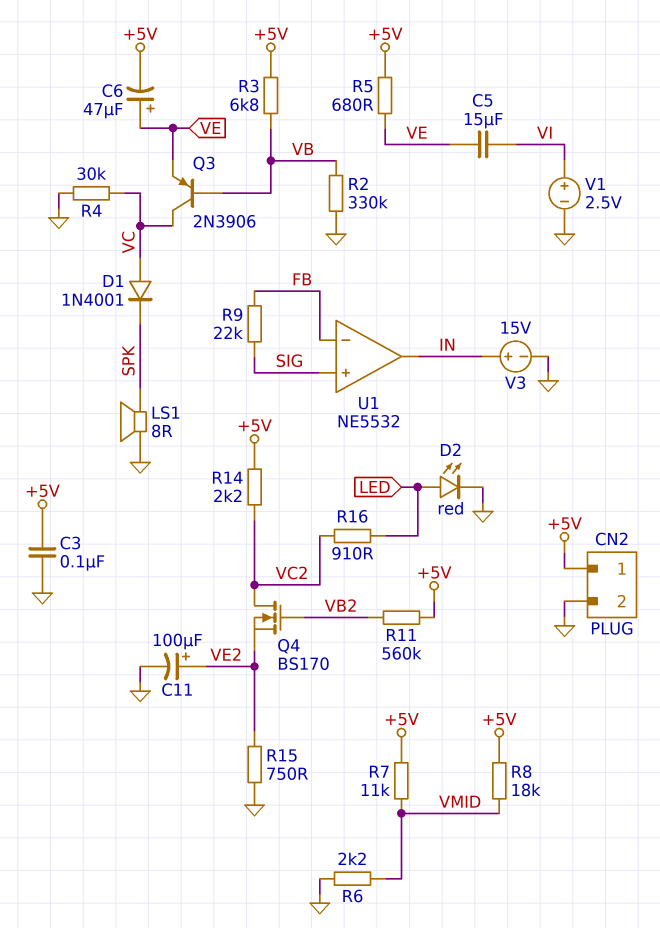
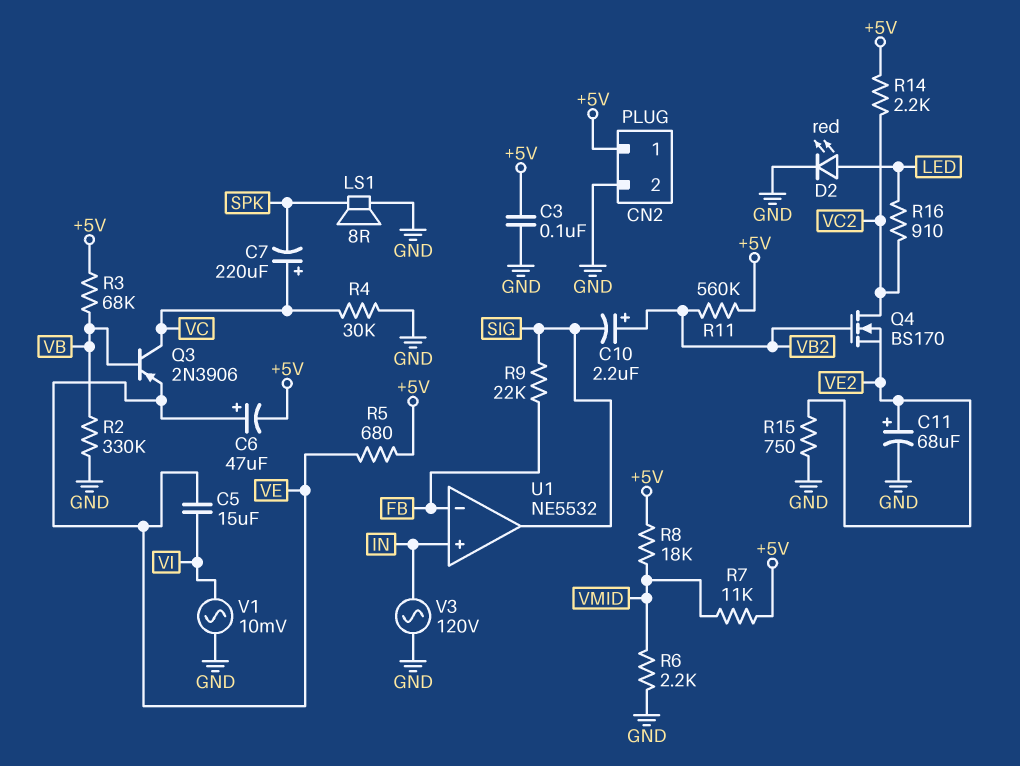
C7: none -> 220uF (plus VC, minus SPK)
C10: none -> 2.2uF (plus VB2, minus SIG)
C11: 100uF (plus VE2, minus GND) -> 68uF (plus VE2, minus GND)
D1: diode 1N4001 (A VC, K SPK) -> none
R3: 6.8k (+5V, VB) -> 68k (+5V, VB)
U1 pin in+: SIG -> IN
U1 pin out: IN -> SIG
V1: 2.5V (plus VI, minus GND) -> AC 10mV (GND, VI)
V3: 15V (plus IN, minus GND) -> AC 120V (GND, IN)

